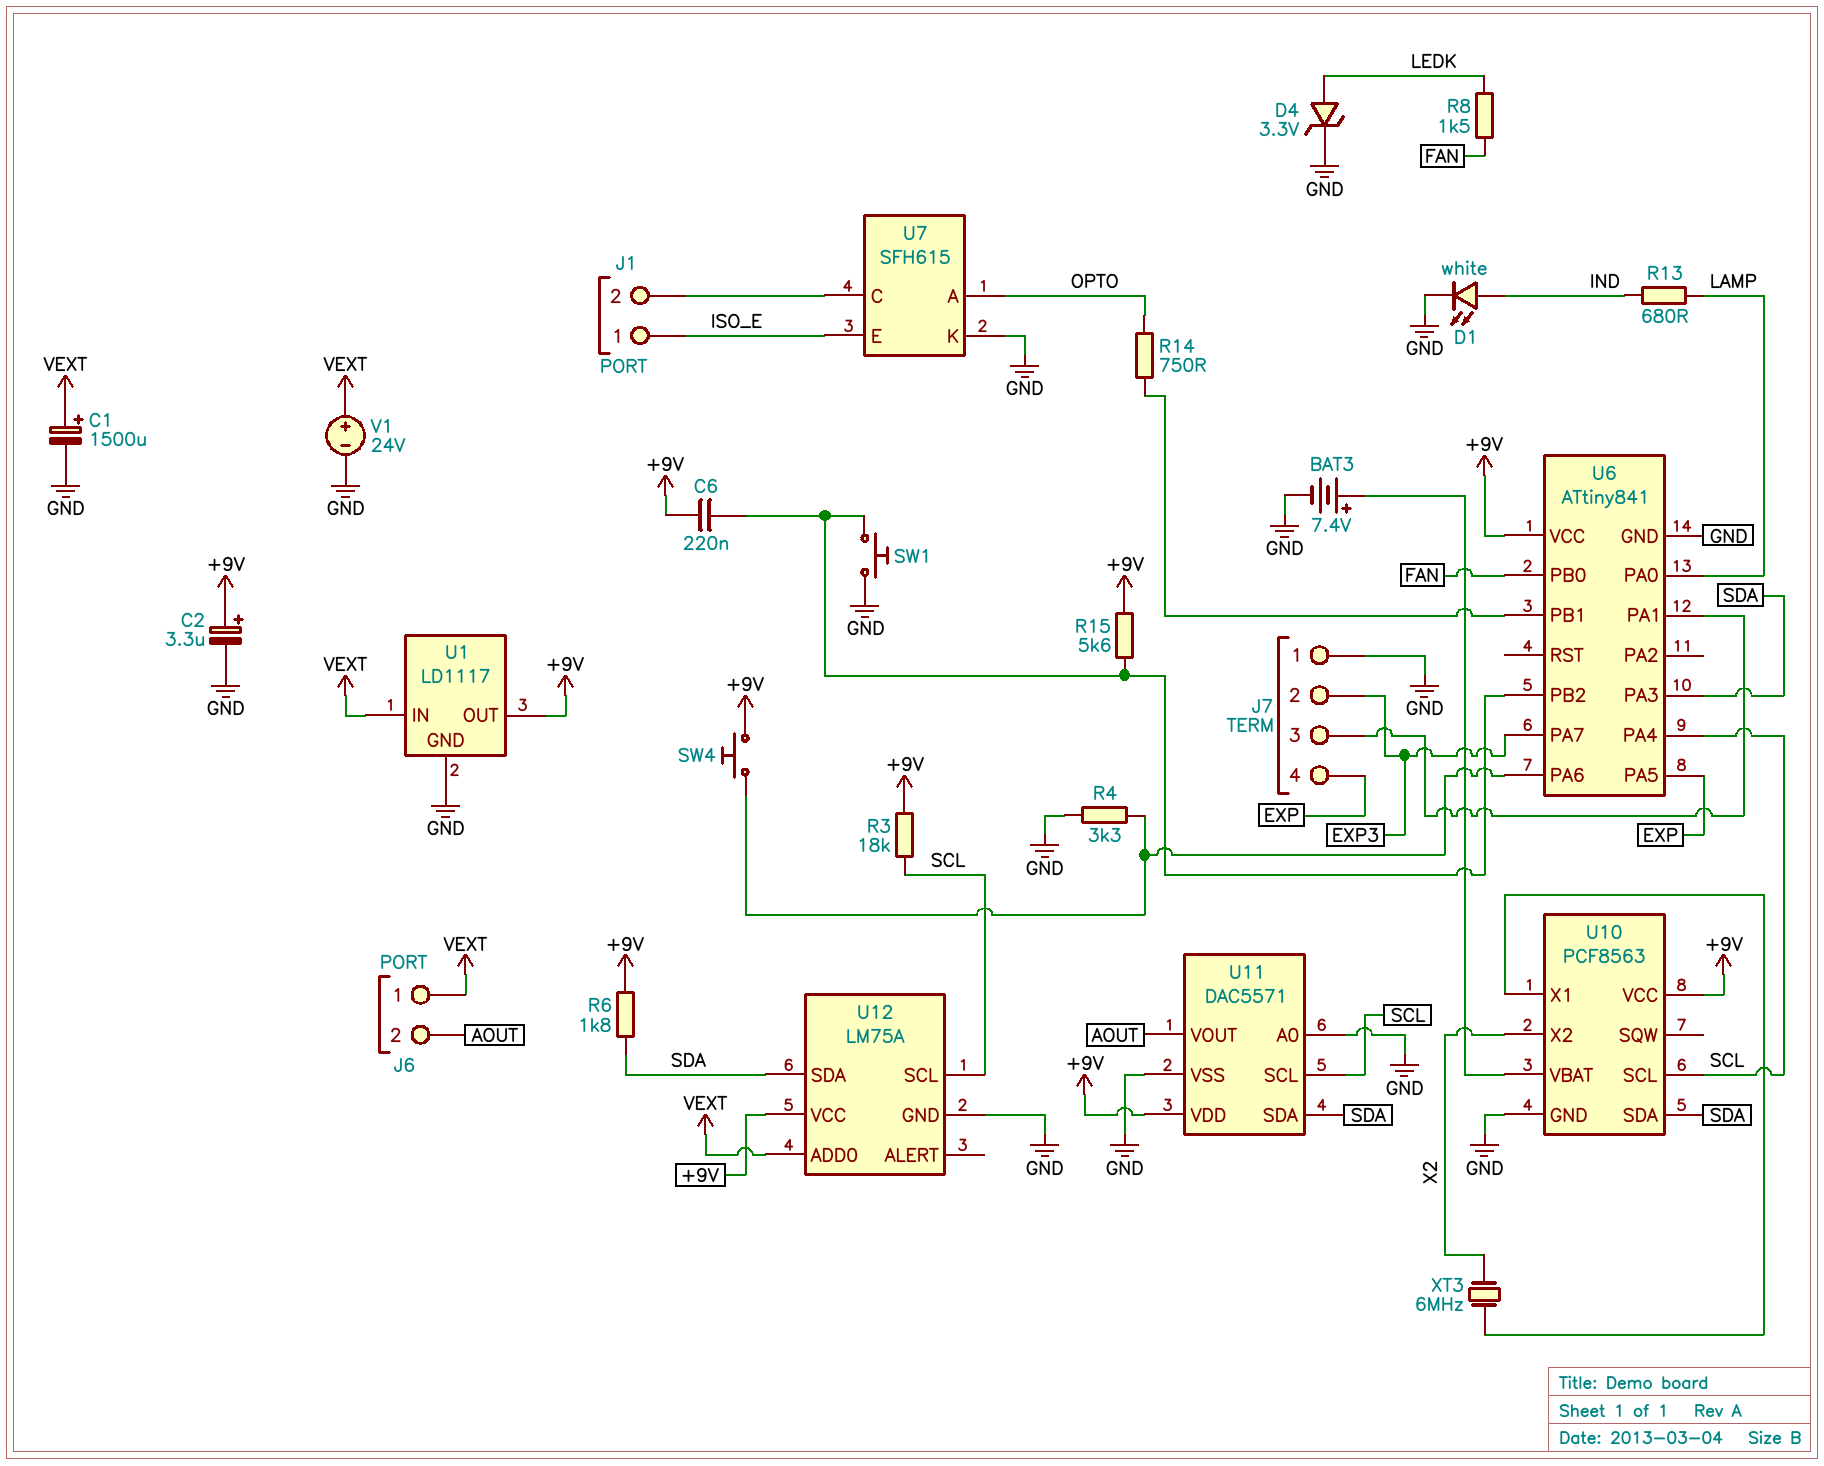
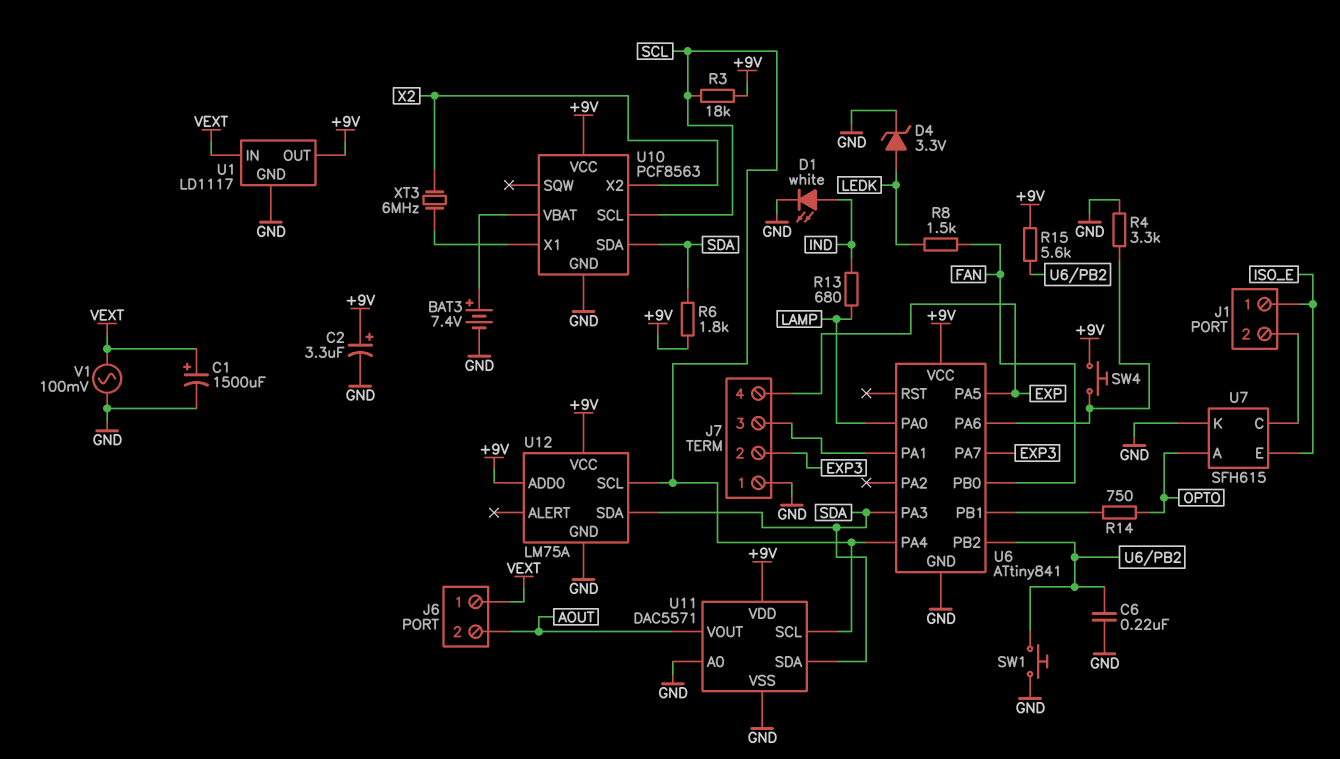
C6: 220nF (+9V, U6/PB2) -> 220nF (GND, U6/PB2)
U12 pin ADD0: VEXT -> +9V
V1: 24V (plus VEXT, minus GND) -> AC 100mV (GND, VEXT)

